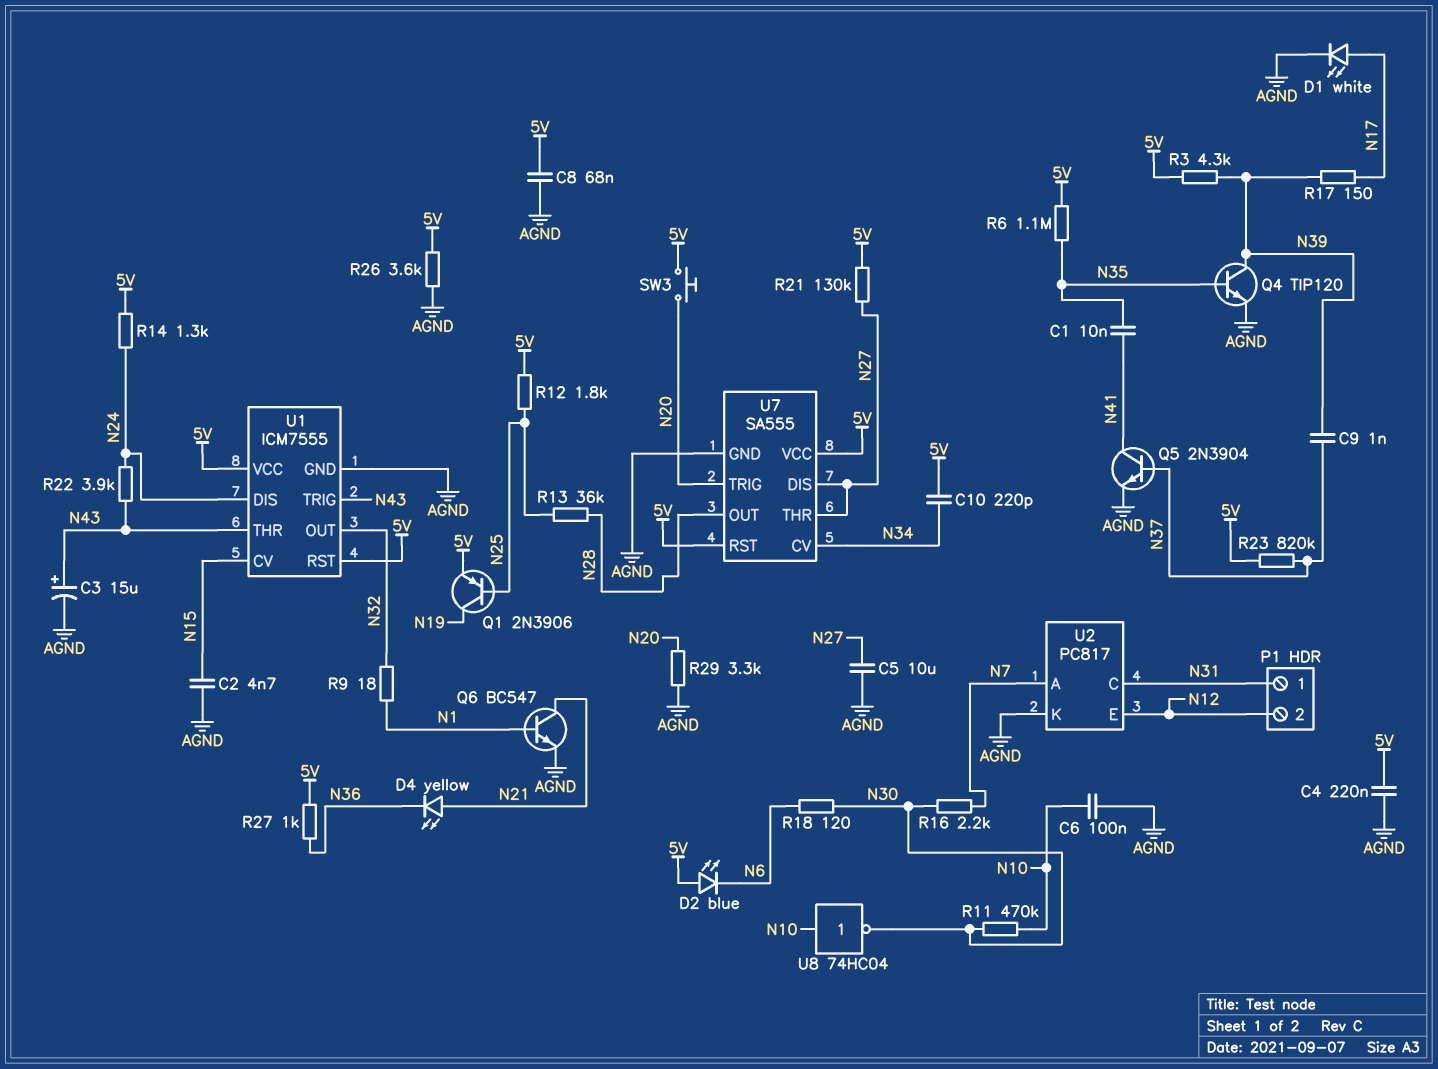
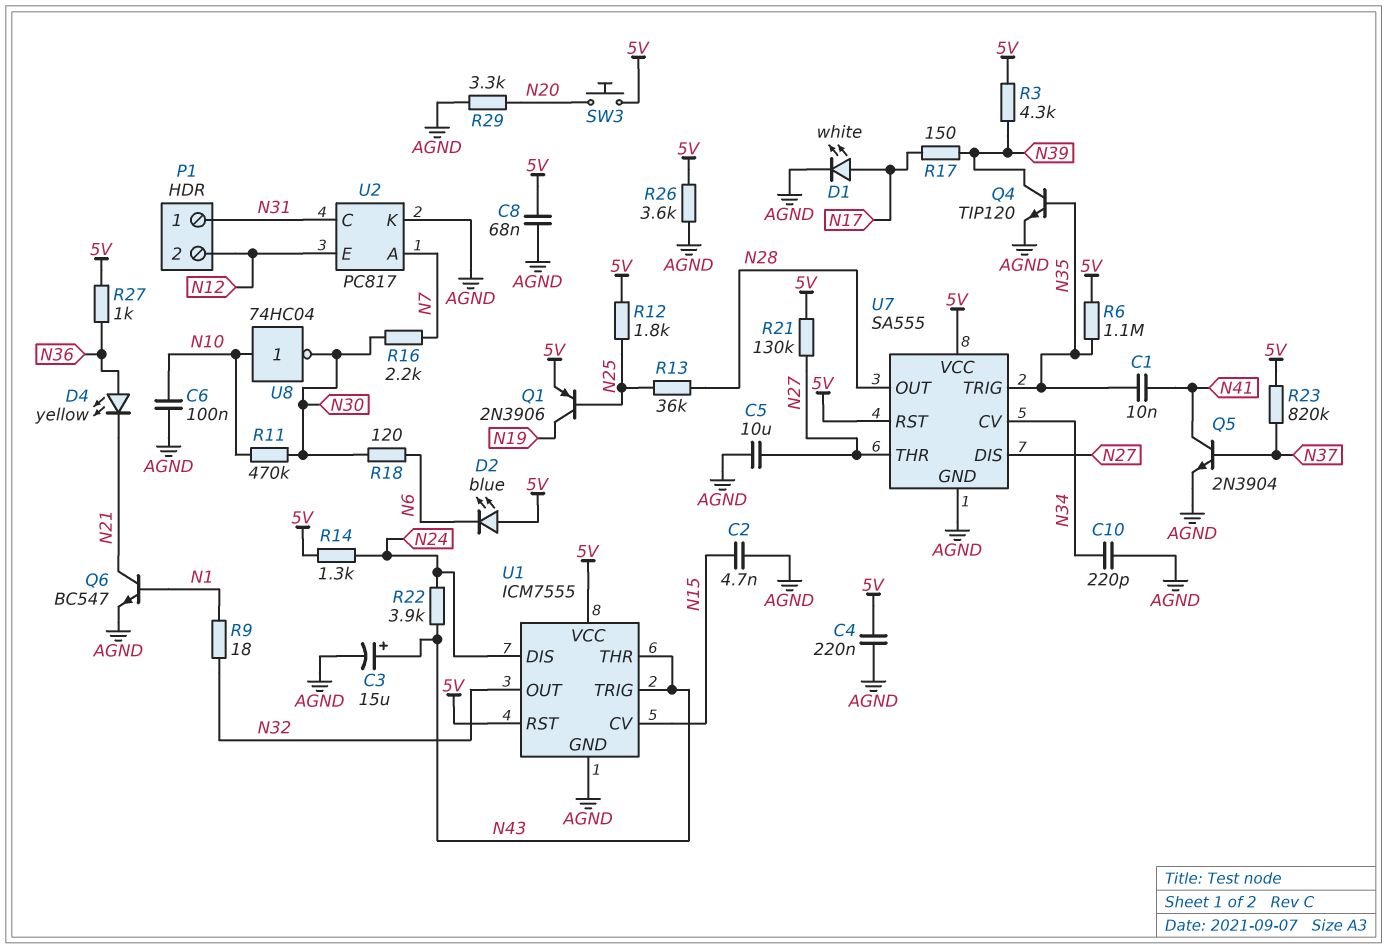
C9: 1nF (N37, N39) -> none
C10: 220pF (5V, N34) -> 220pF (AGND, N34)
D4: LED yellow (A N21, K N36) -> LED yellow (A N36, K N21)
U7 pin TRIG: N20 -> N35

